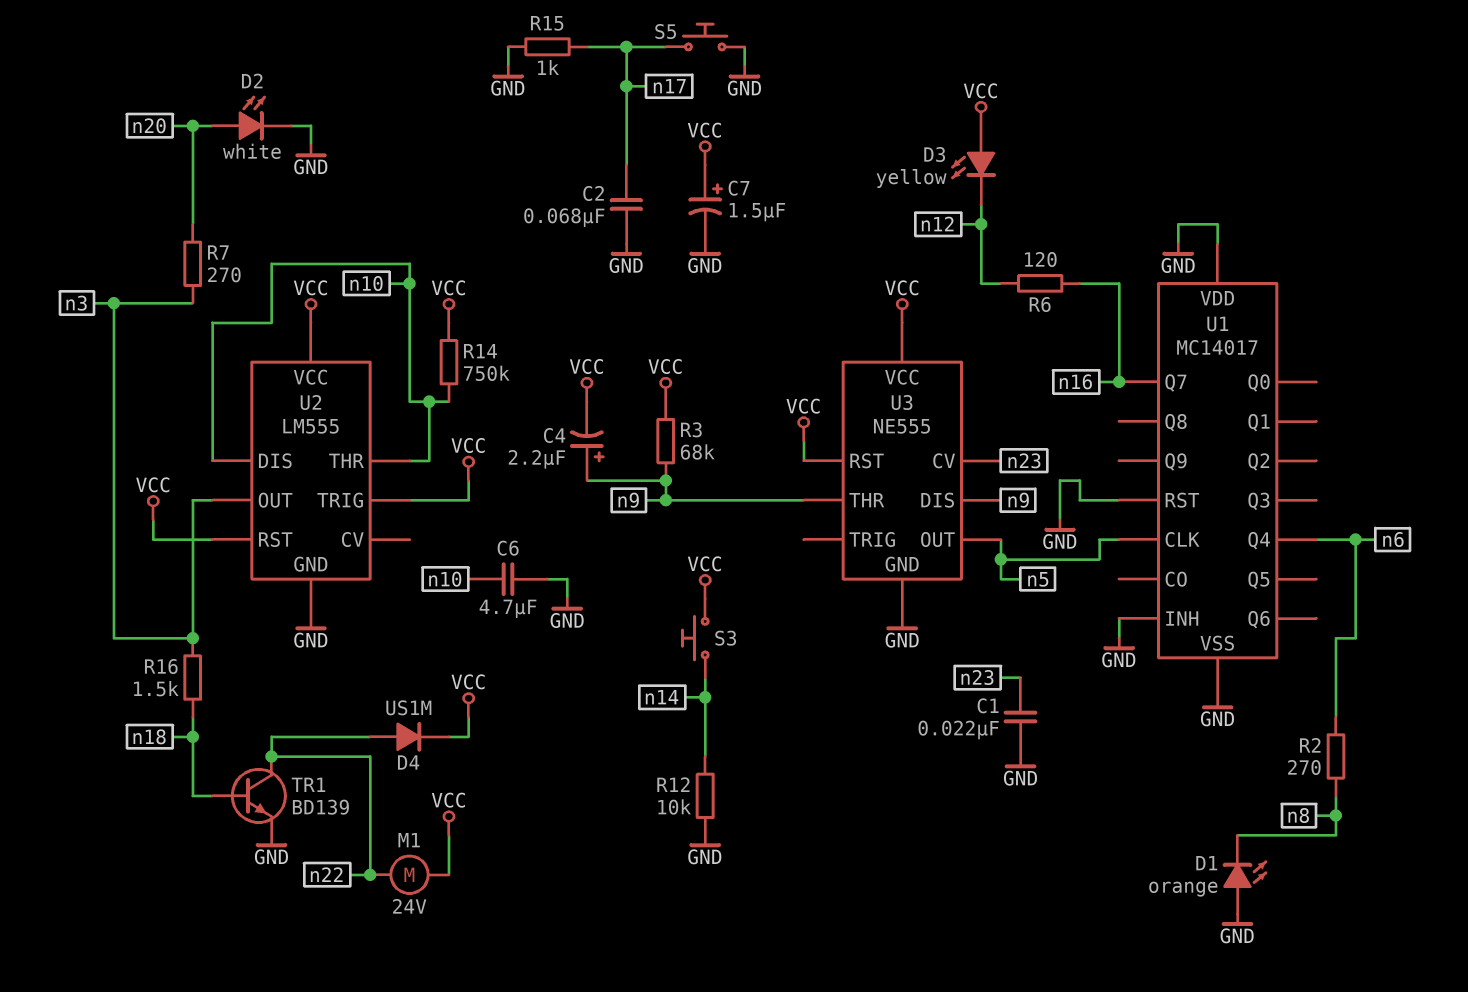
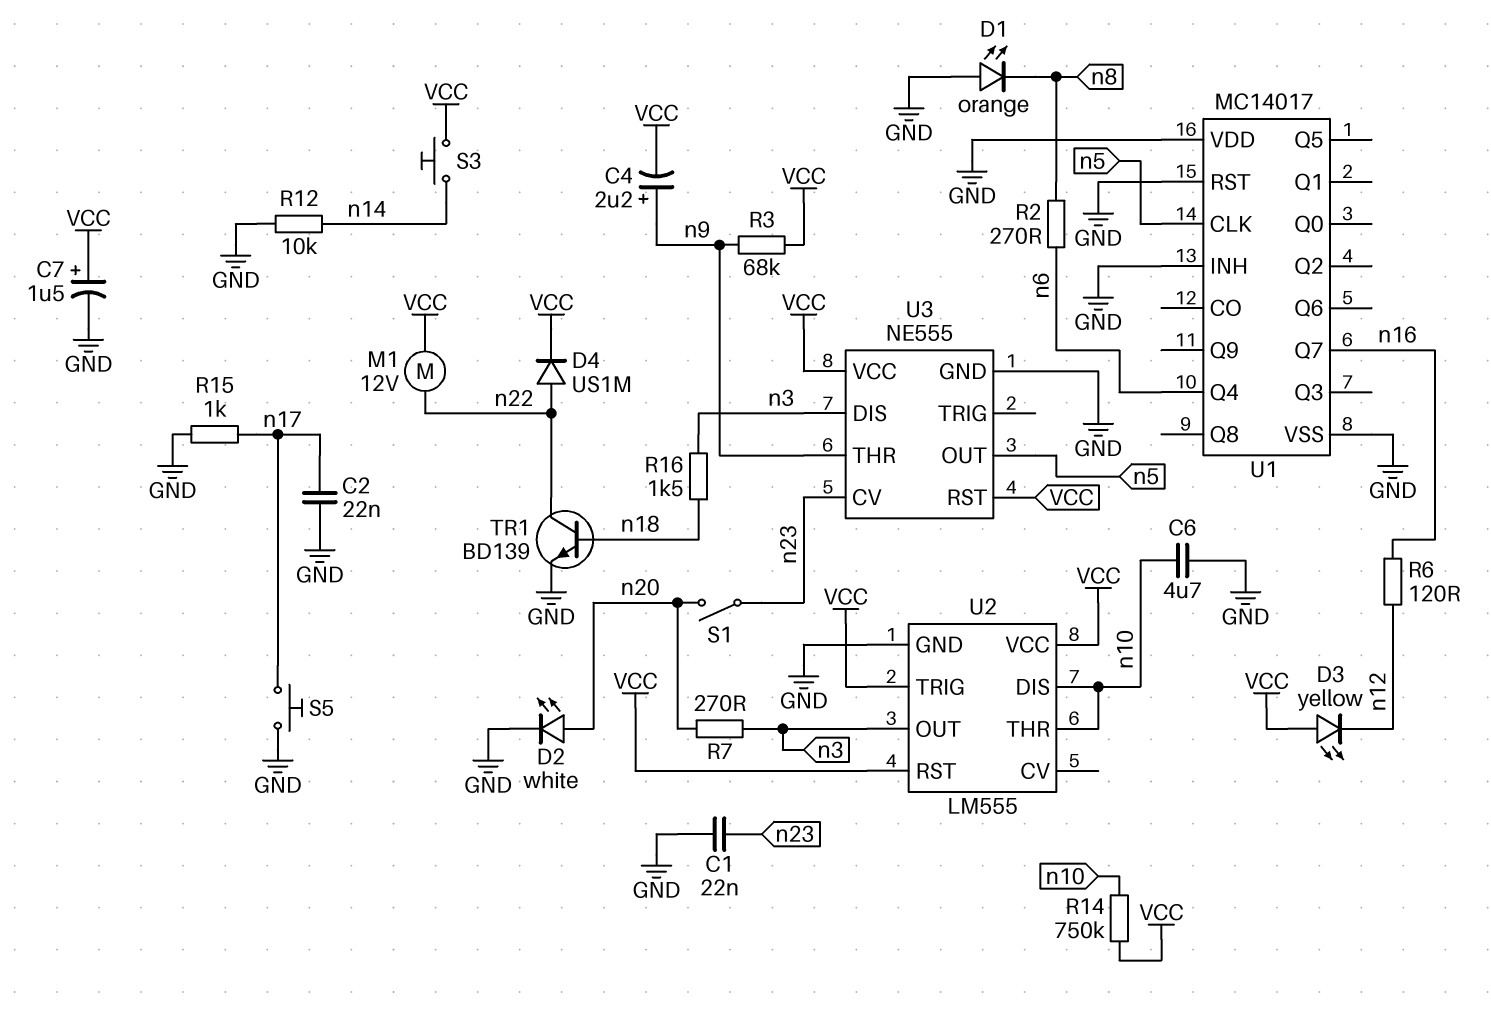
C2: 68nF (GND, n17) -> 22nF (GND, n17)
M1: motor 24V (VCC, n22) -> motor 12V (VCC, n22)
S1: none -> switch (n20, n23)
U3 pin DIS: n9 -> n3

